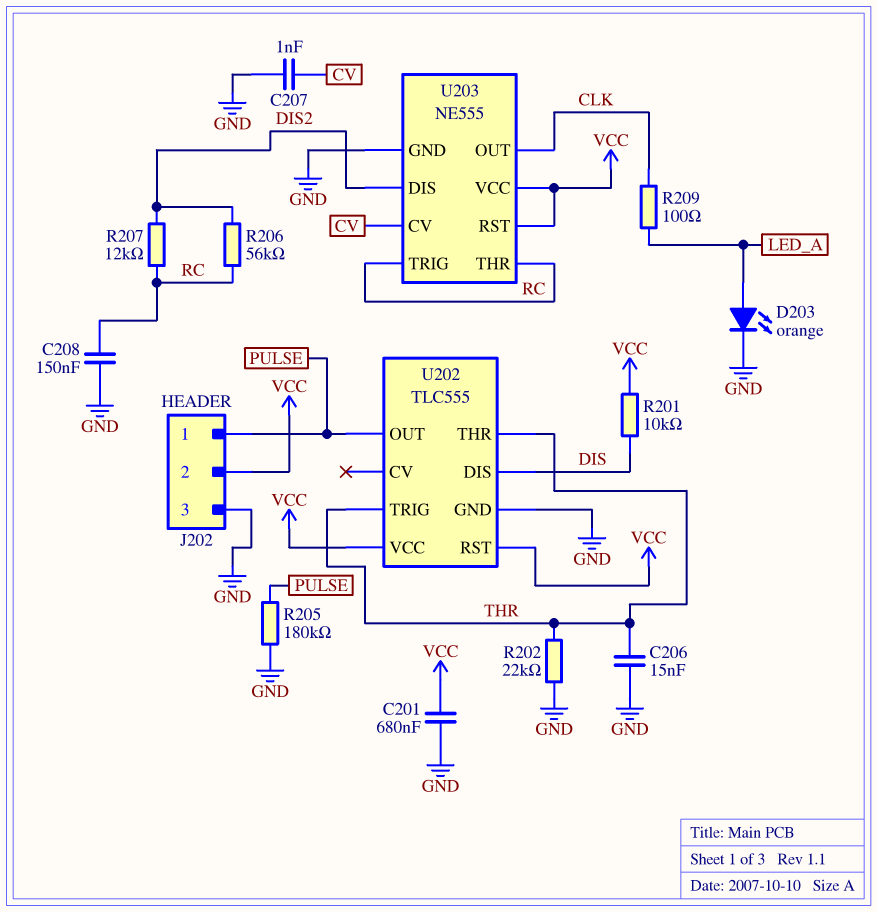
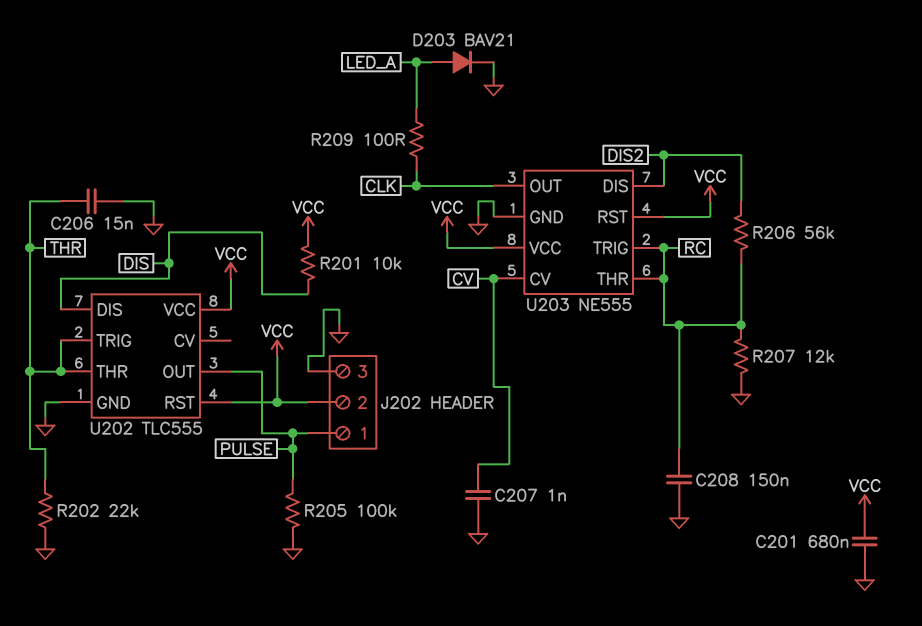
D203: LED orange (A LED_A, K GND) -> diode BAV21 (A LED_A, K GND)
R205: 180k (GND, PULSE) -> 100k (GND, PULSE)
R207: 12k (DIS2, RC) -> 12k (GND, RC)

